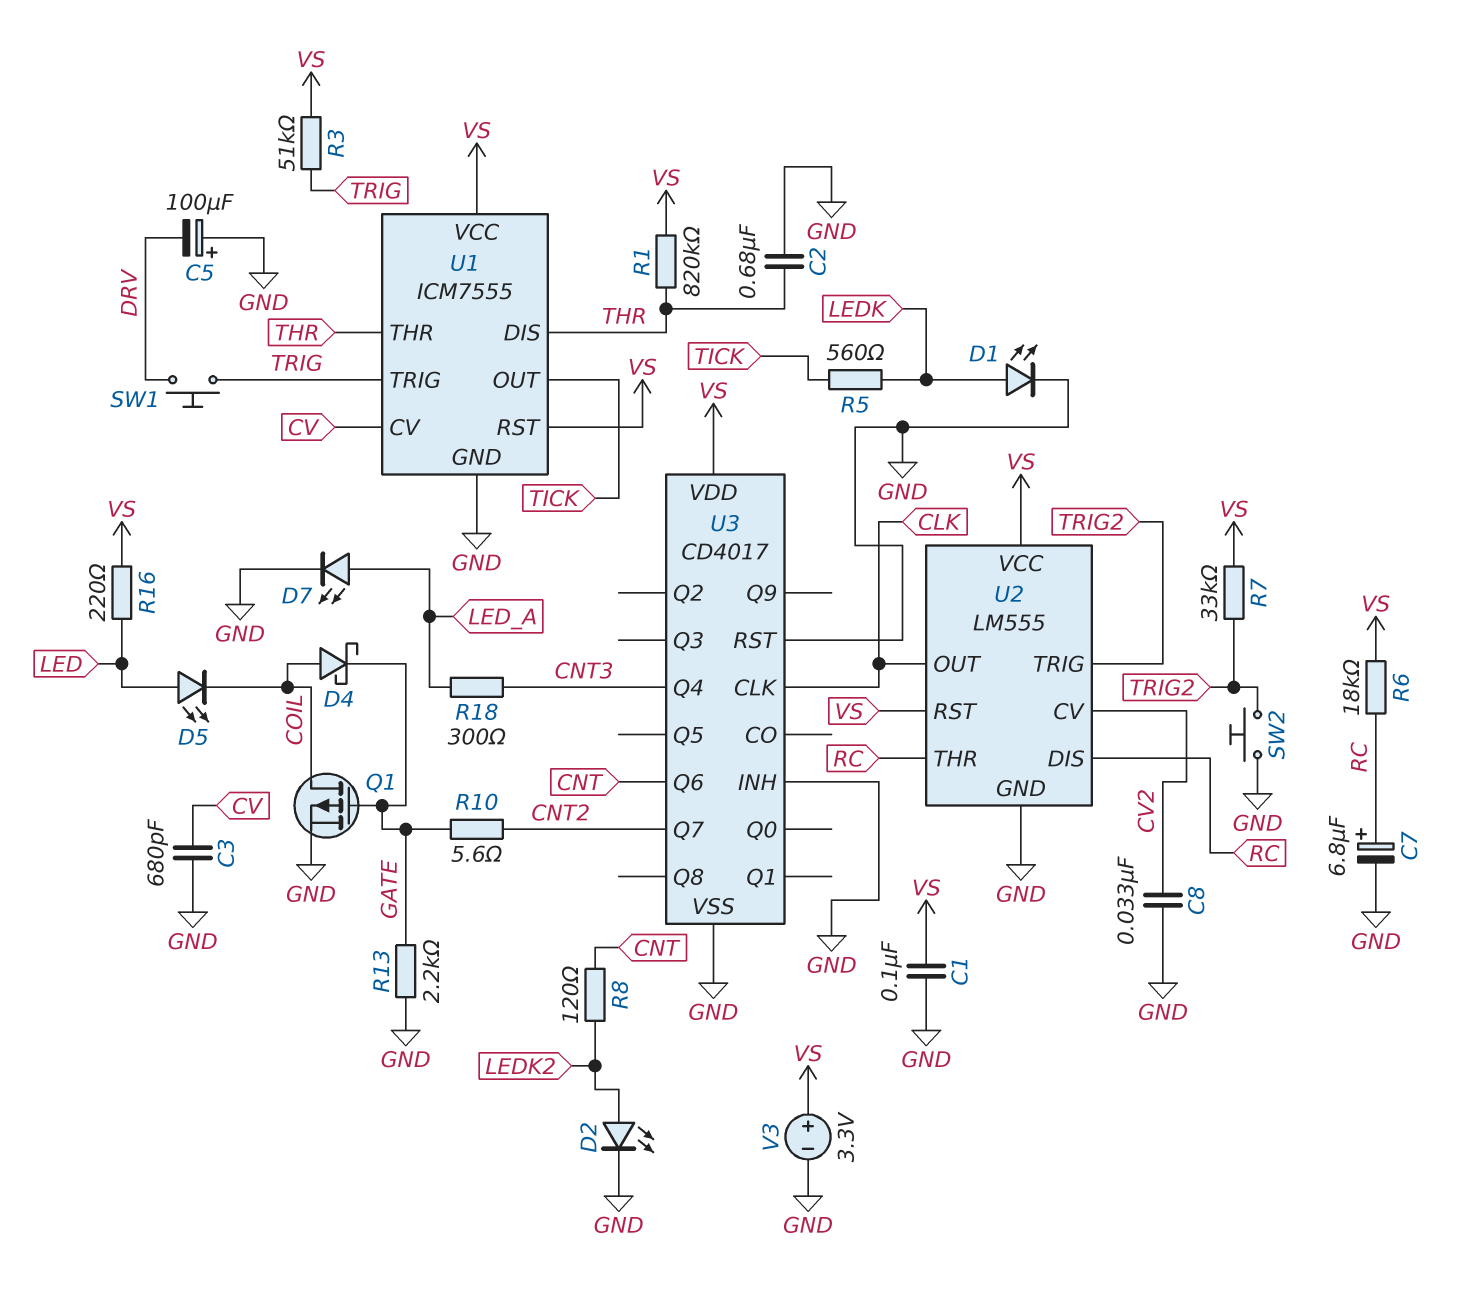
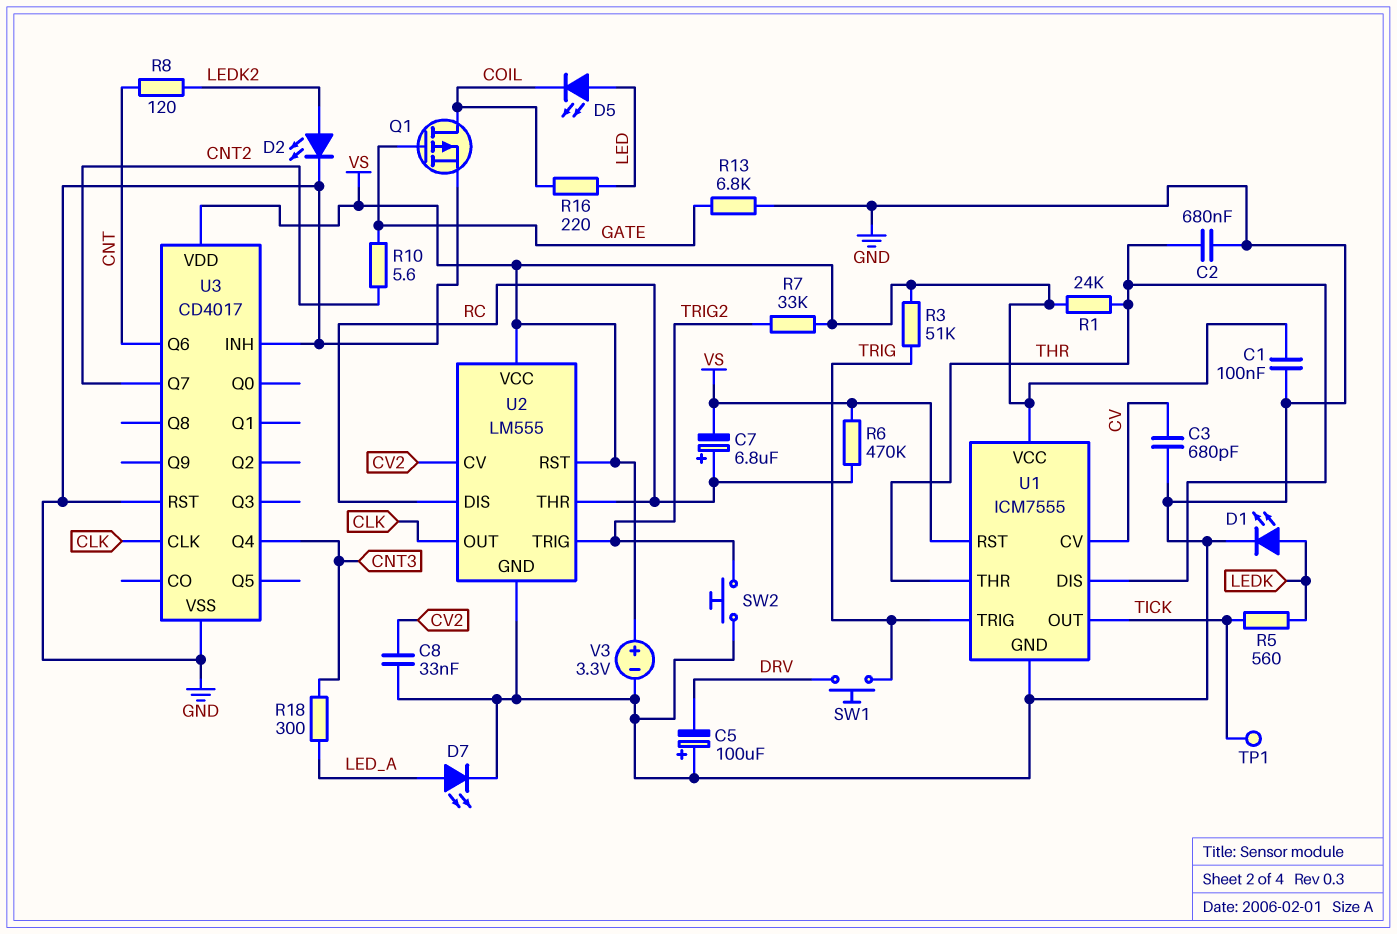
C7: 6.8uF (plus RC, minus GND) -> 6.8uF (plus RC, minus VS)
D4: schottky (A COIL, K GATE) -> none
R1: 820k (THR, VS) -> 24k (THR, VS)
R6: 18k (RC, VS) -> 470k (RC, VS)
R13: 2.2k (GATE, GND) -> 6.8k (GATE, GND)
R16: 220 (LED, VS) -> 220 (COIL, LED)
TP1: none -> test point (TICK)

